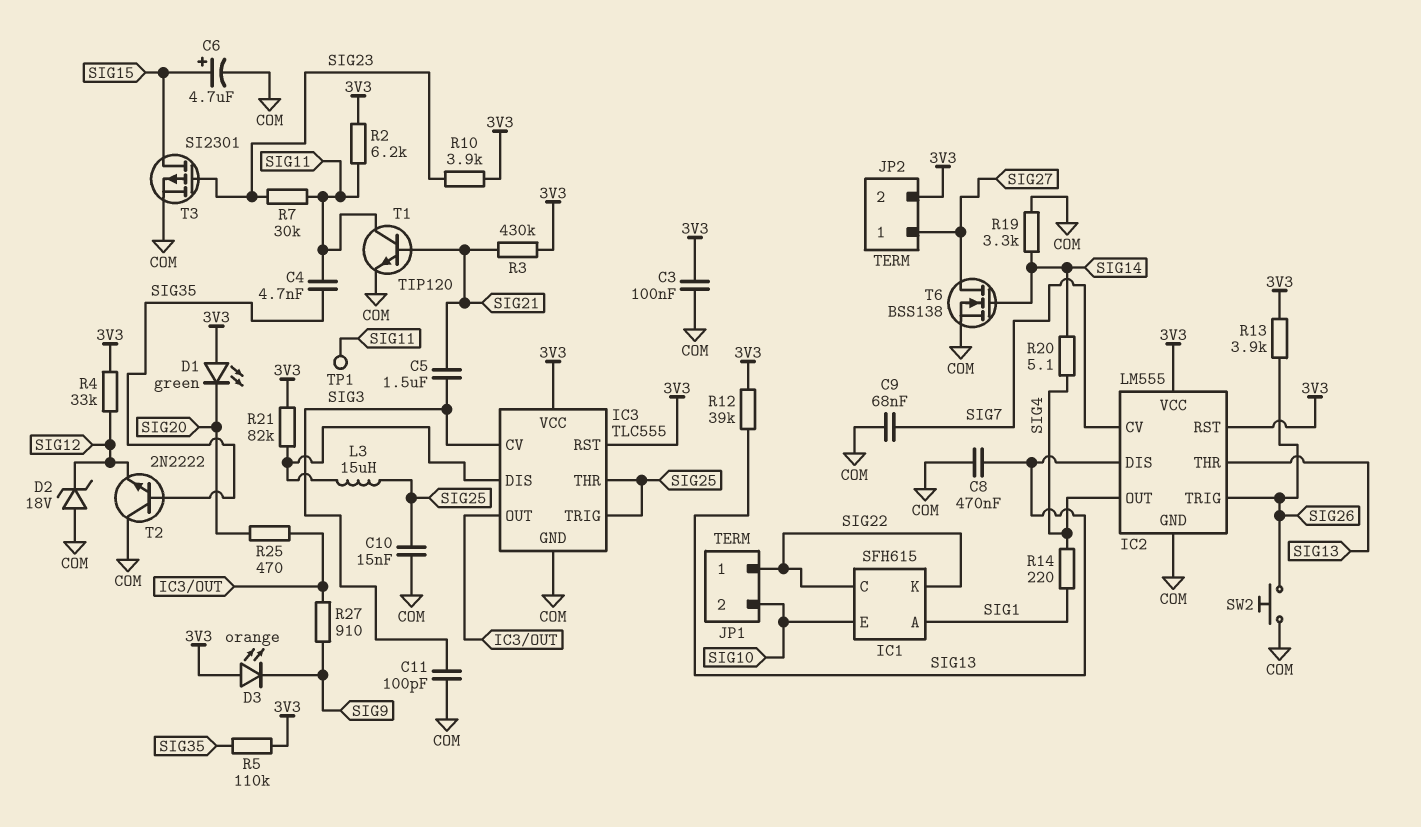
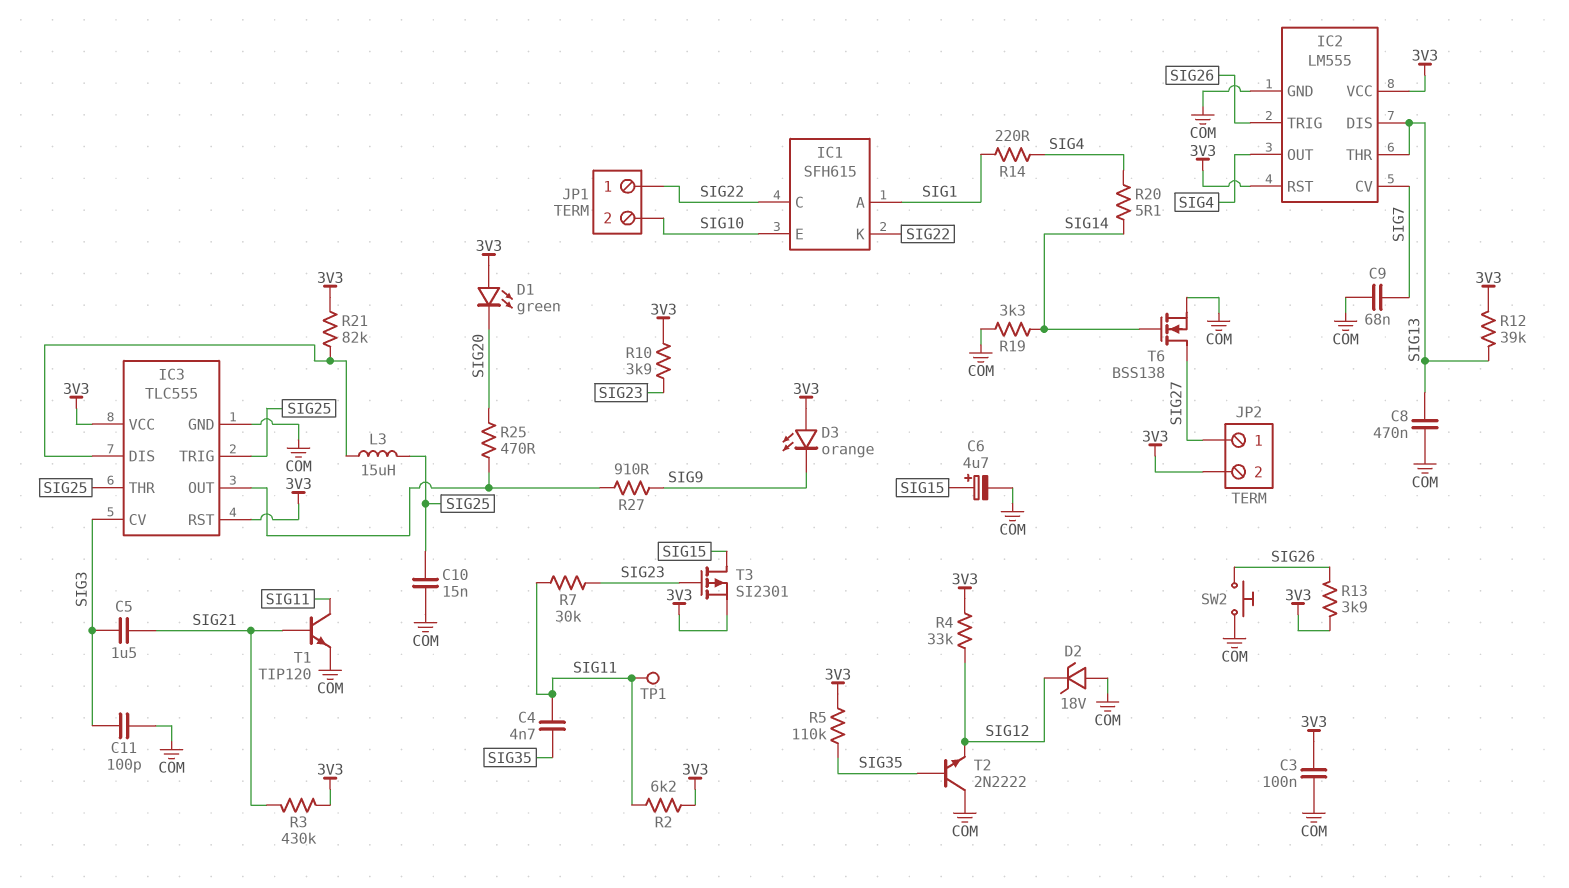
T3: PMOS SI2301 (G SIG23, D SIG15, S COM) -> PMOS SI2301 (G SIG23, D SIG15, S 3V3)

